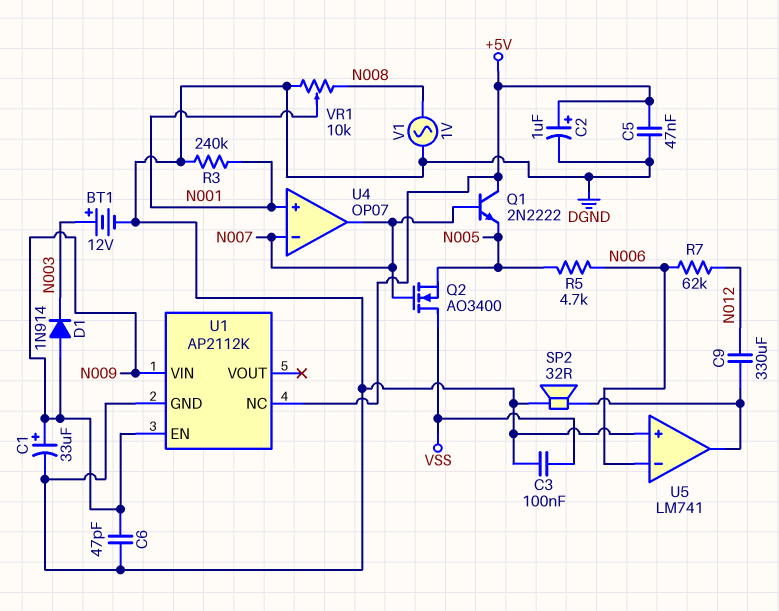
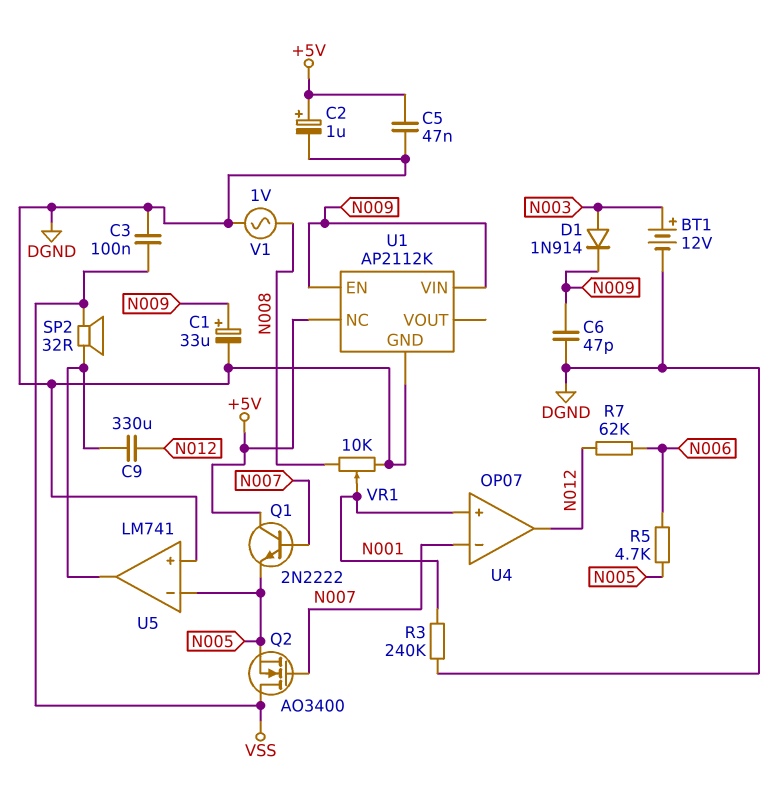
D1: diode 1N914 (A N009, K N003) -> diode 1N914 (A N003, K N009)
SP2: speaker 32R (DGND, U5/out) -> speaker 32R (U5/out, VSS)
U4 pin out: N007 -> N012
U5 pin in-: N006 -> N005

